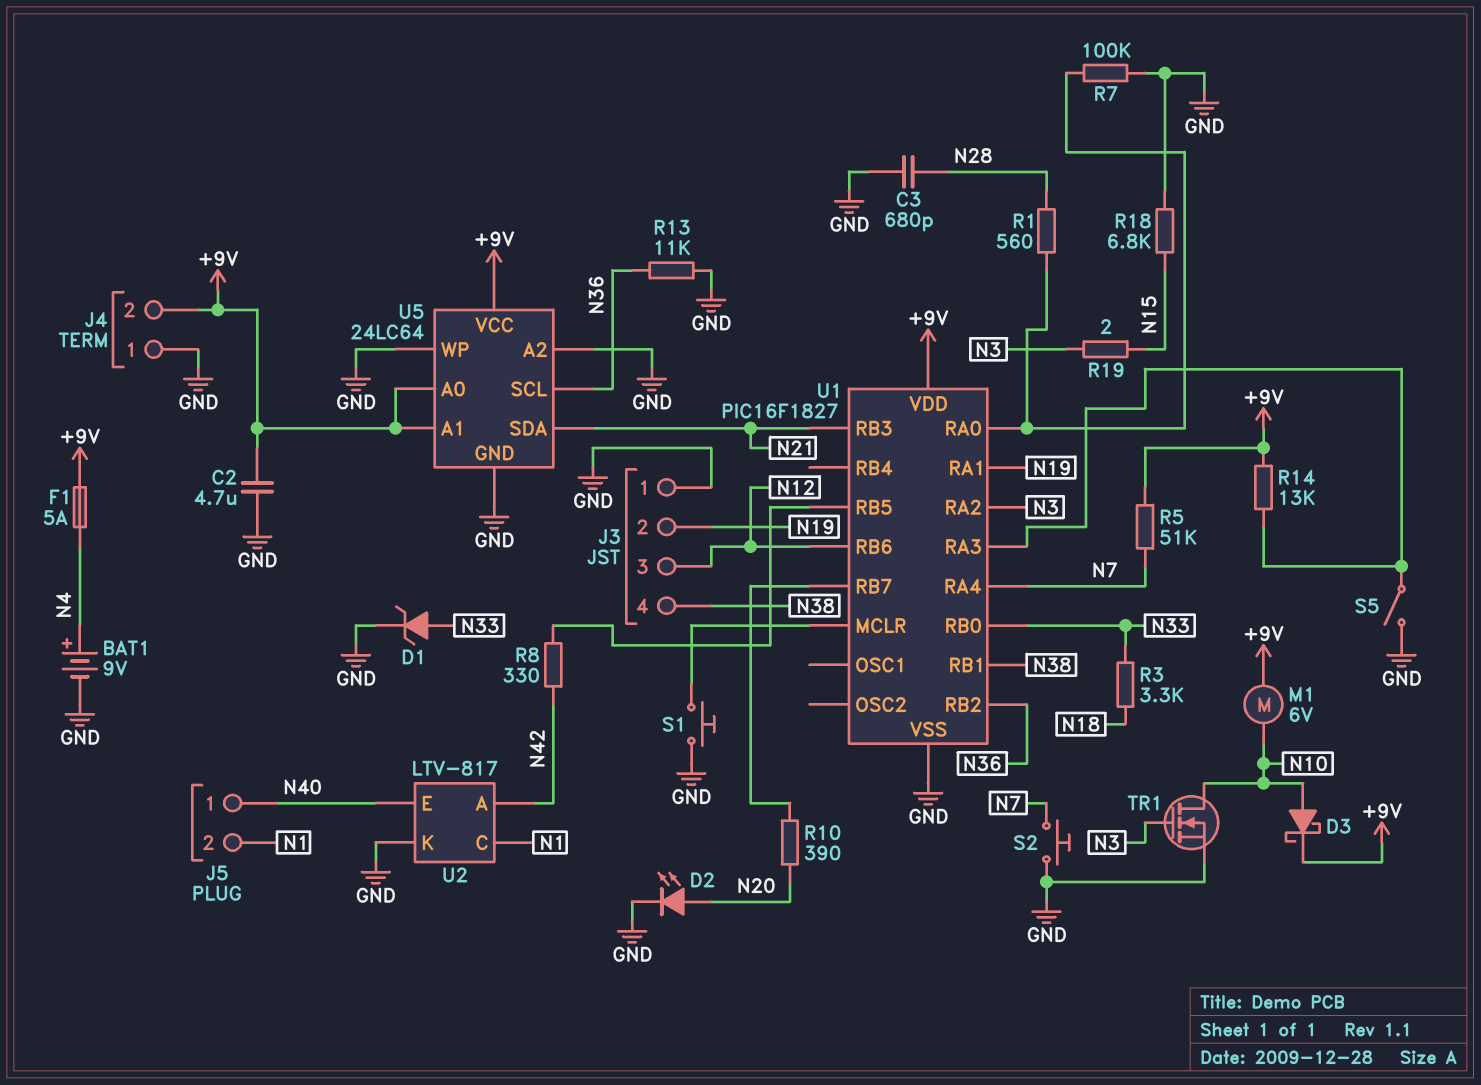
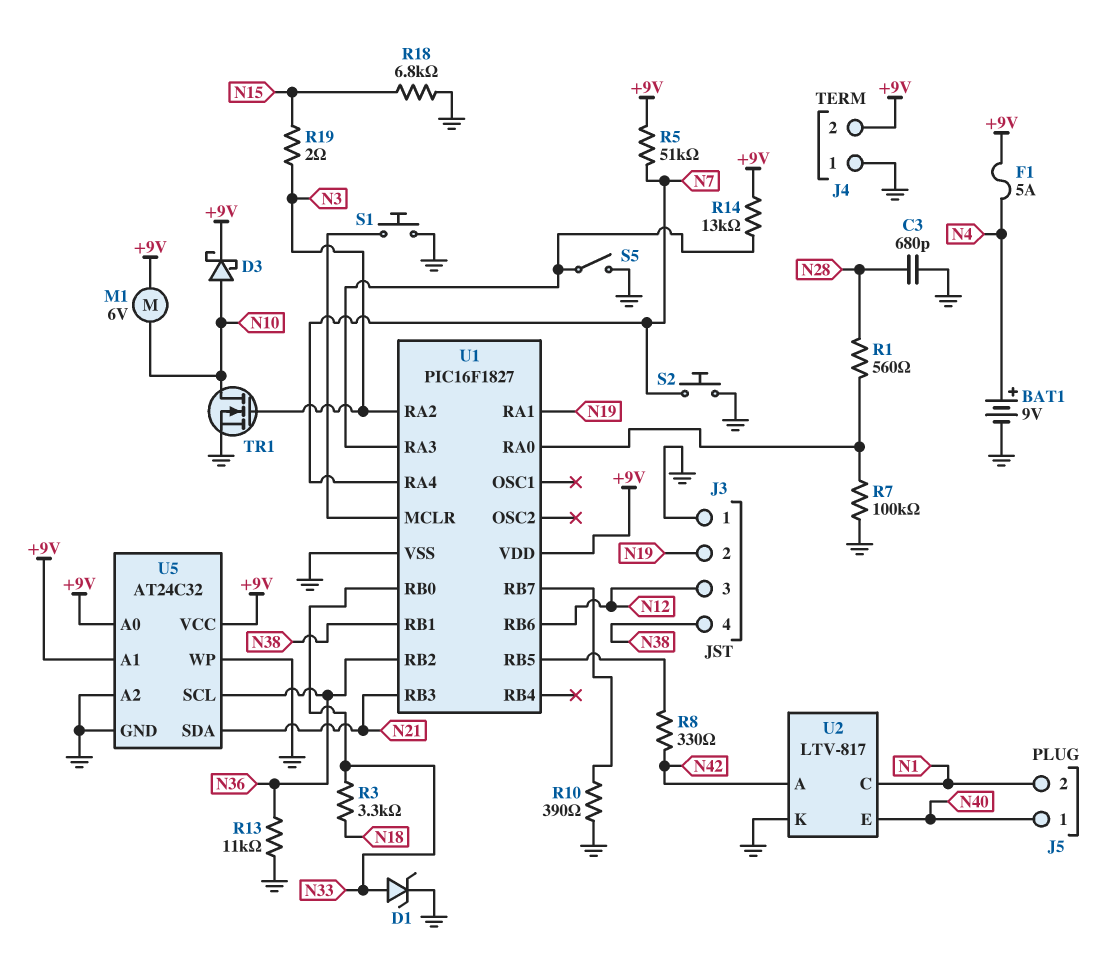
C2: 4.7uF (+9V, GND) -> none
D2: LED (A N20, K GND) -> none
R10: 390 (N20, U1/RB7) -> 390 (GND, U1/RB7)
U5: 24LC64 -> AT24C32

